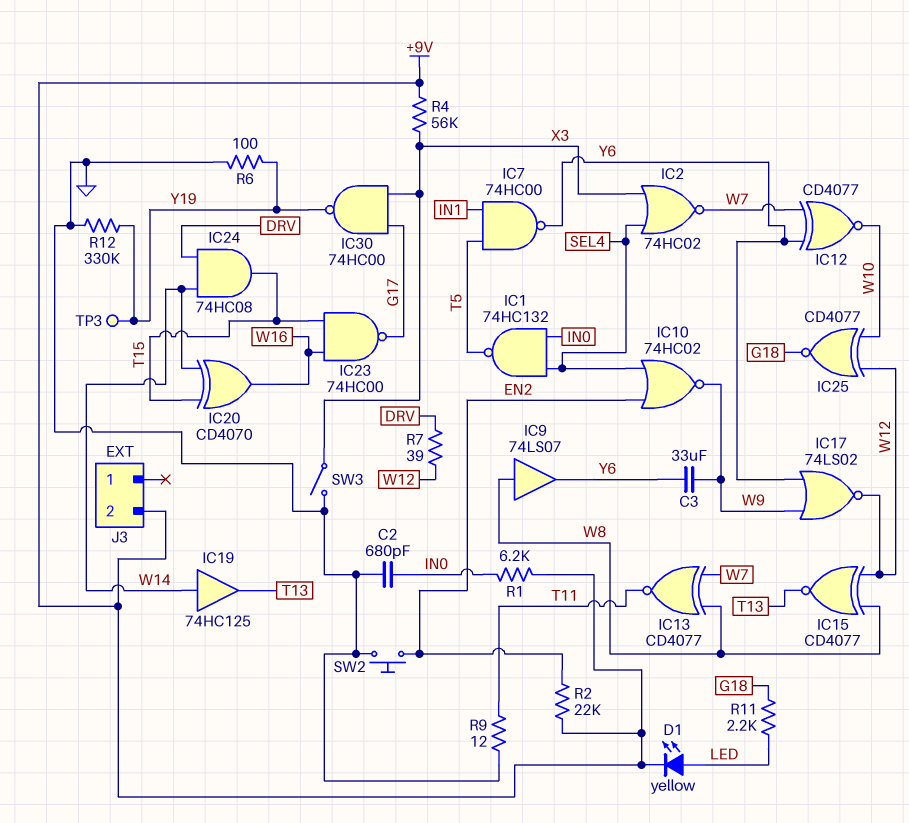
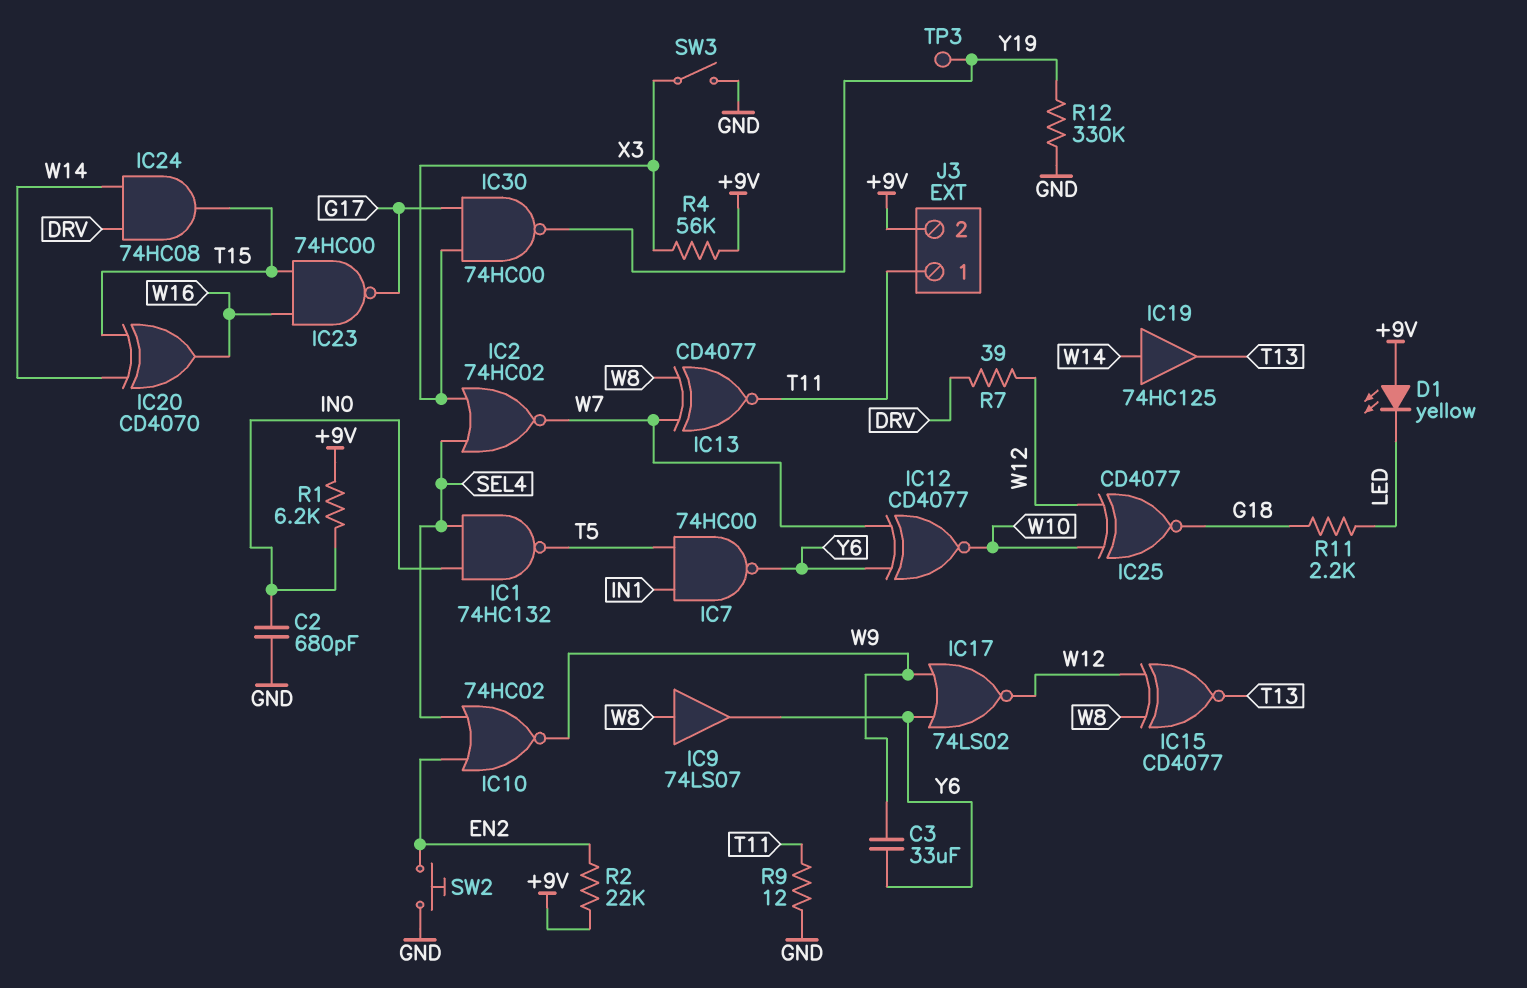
D1: LED yellow (A LED, K +9V) -> LED yellow (A +9V, K LED)
J3 pin 1: none -> T11
R6: 100 (GND, Y19) -> none

